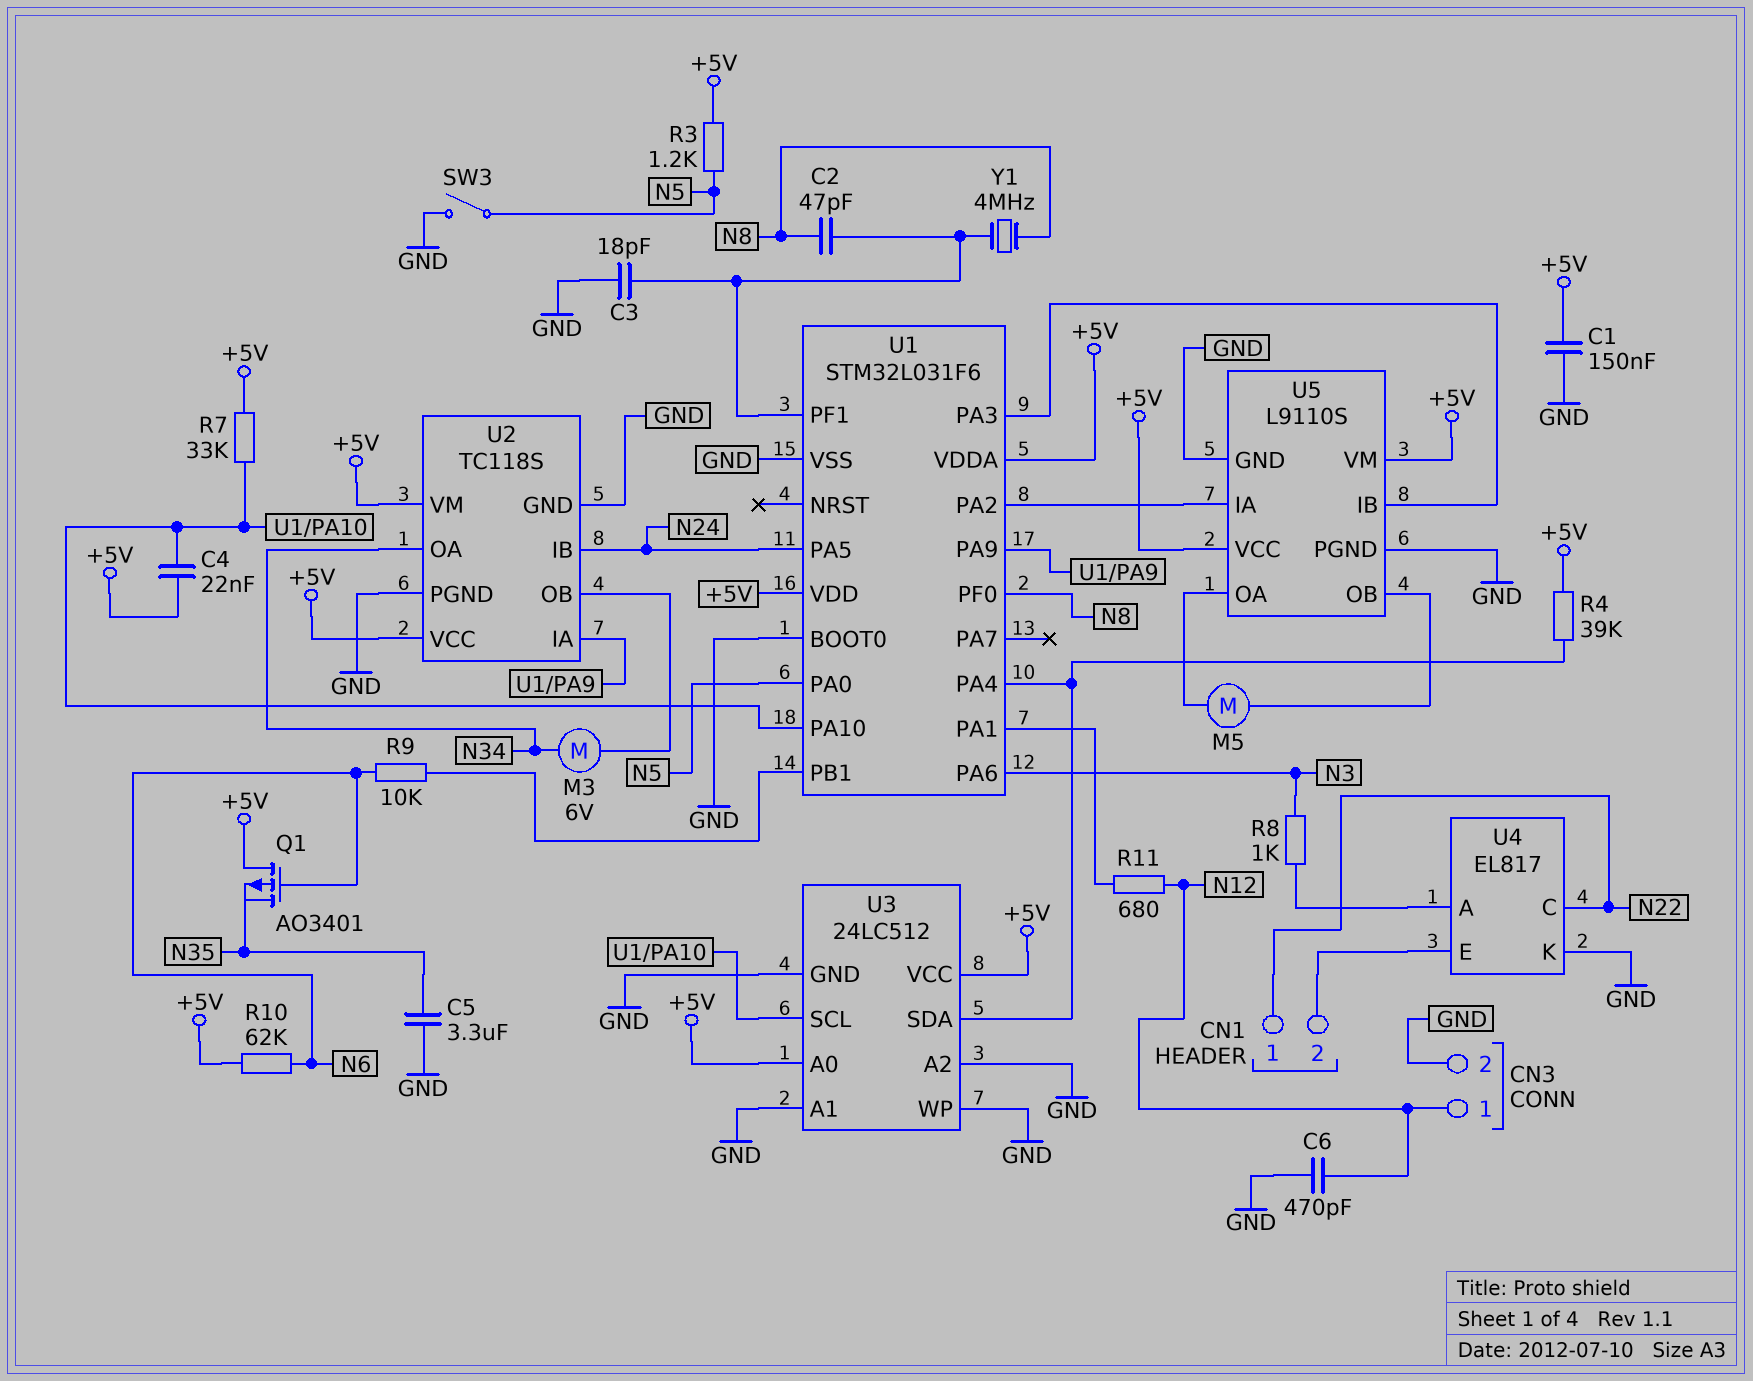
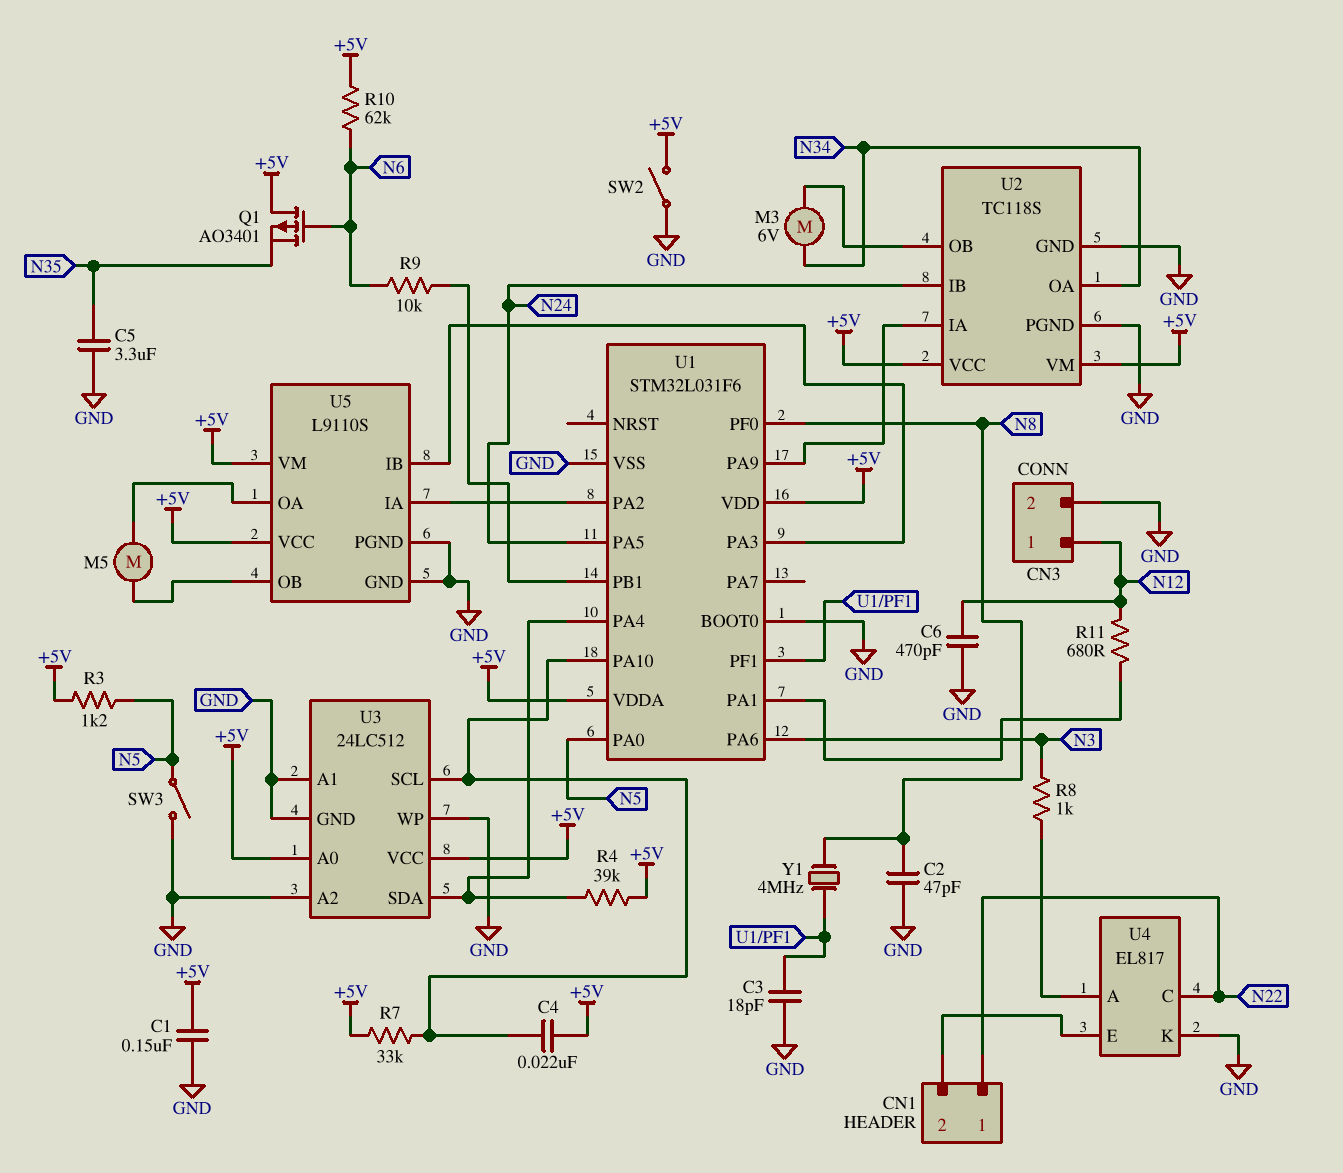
C2: 47pF (N8, U1/PF1) -> 47pF (GND, N8)
SW2: none -> switch (+5V, GND)

